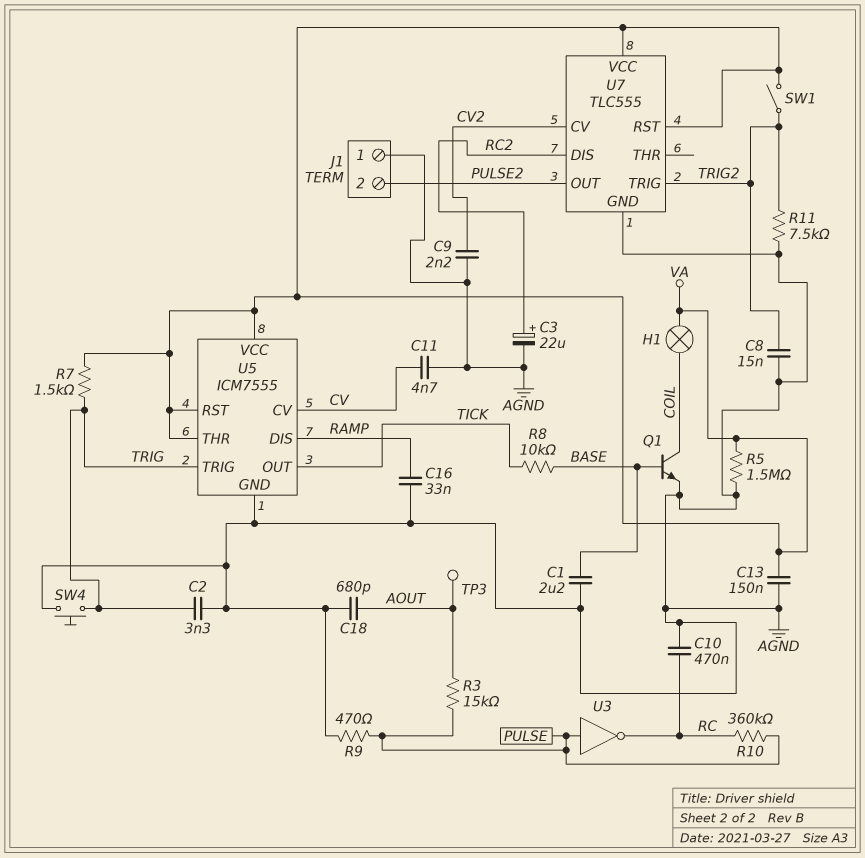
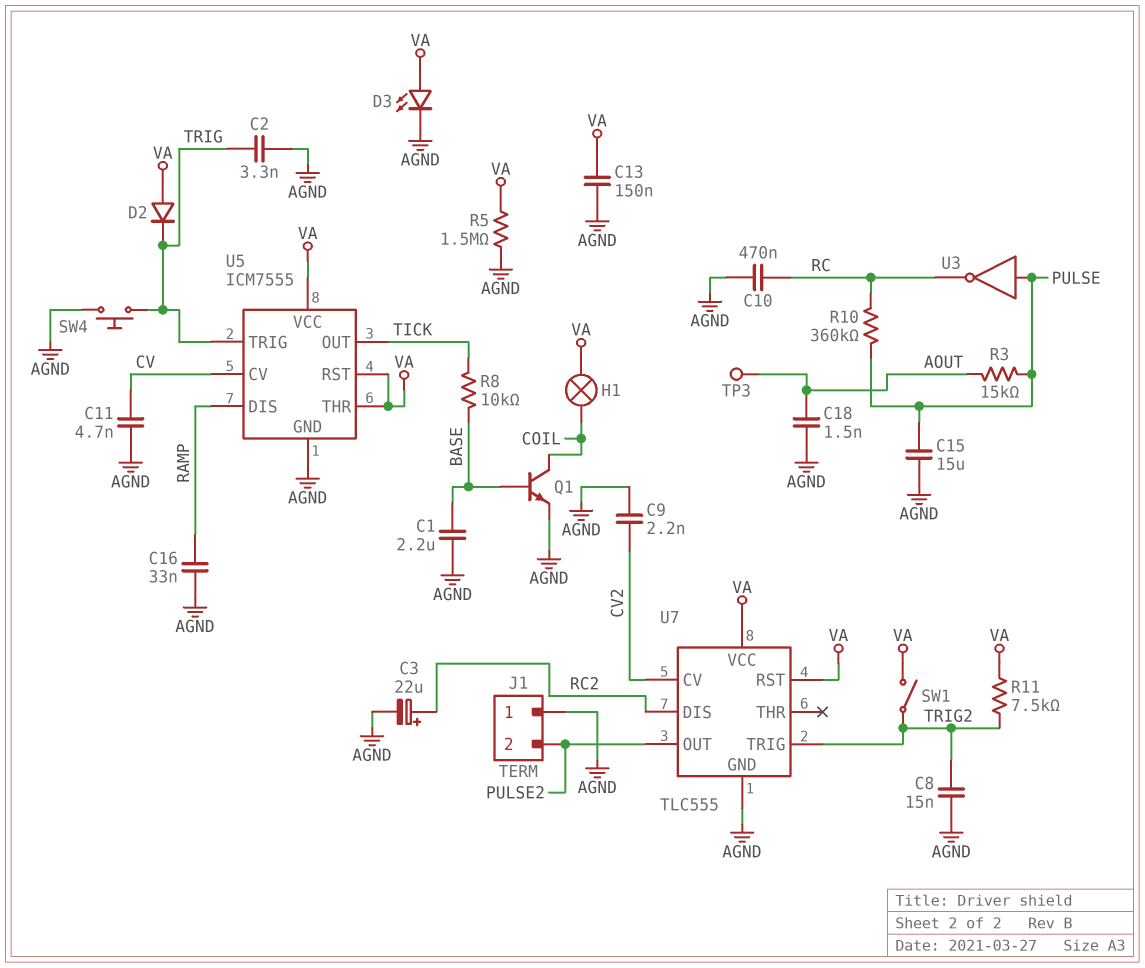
C15: none -> 15uF (AGND, PULSE)
C18: 680pF (AGND, AOUT) -> 1.5nF (AGND, AOUT)
D2: none -> diode (A VA, K TRIG)
D3: none -> LED (A VA, K AGND)
R7: 1.5k (TRIG, VA) -> none
R9: 470 (AGND, PULSE) -> none
R11: 7.5k (AGND, TRIG2) -> 7.5k (TRIG2, VA)

